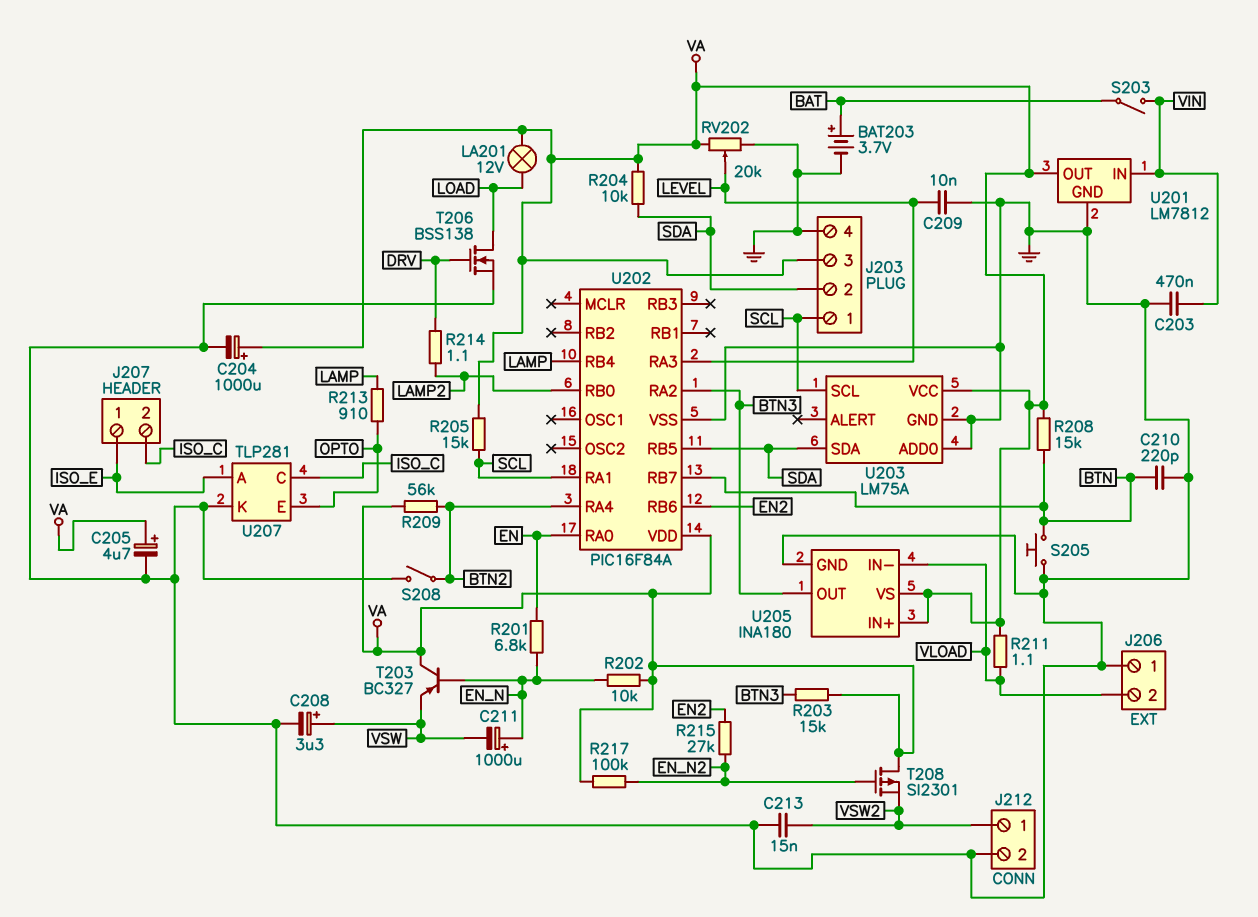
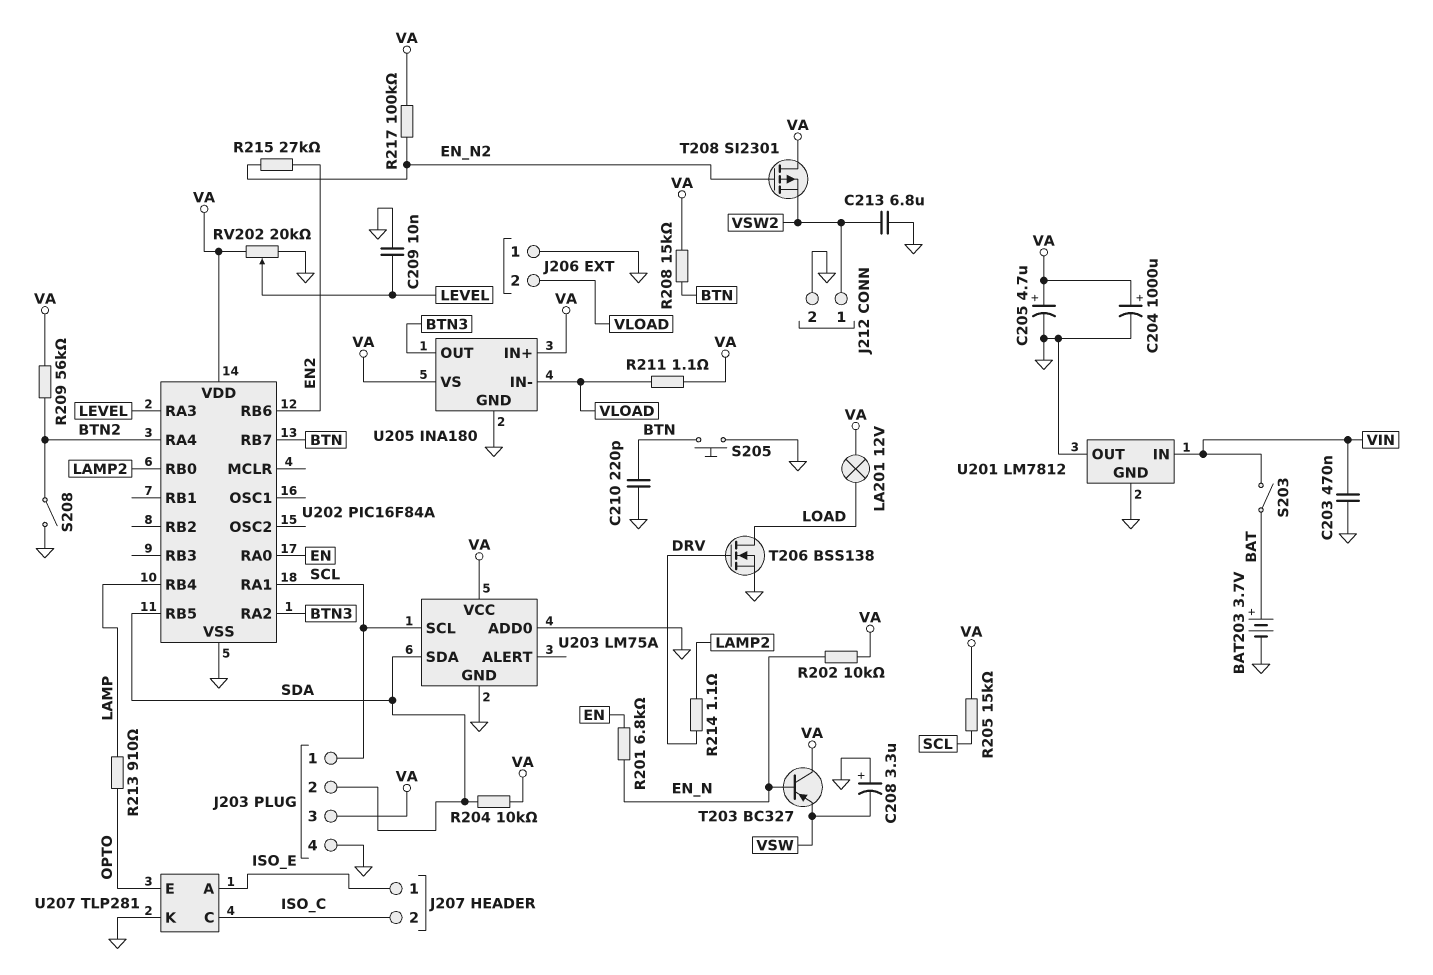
C208: 3.3uF (plus VSW, minus GND) -> 3.3uF (plus GND, minus VSW)
C211: 1000uF (plus EN_N, minus VSW) -> none
C213: 15nF (GND, VSW2) -> 6.8uF (GND, VSW2)
R203: 15k (BTN3, VA) -> none
U201 pin OUT: VA -> GND

